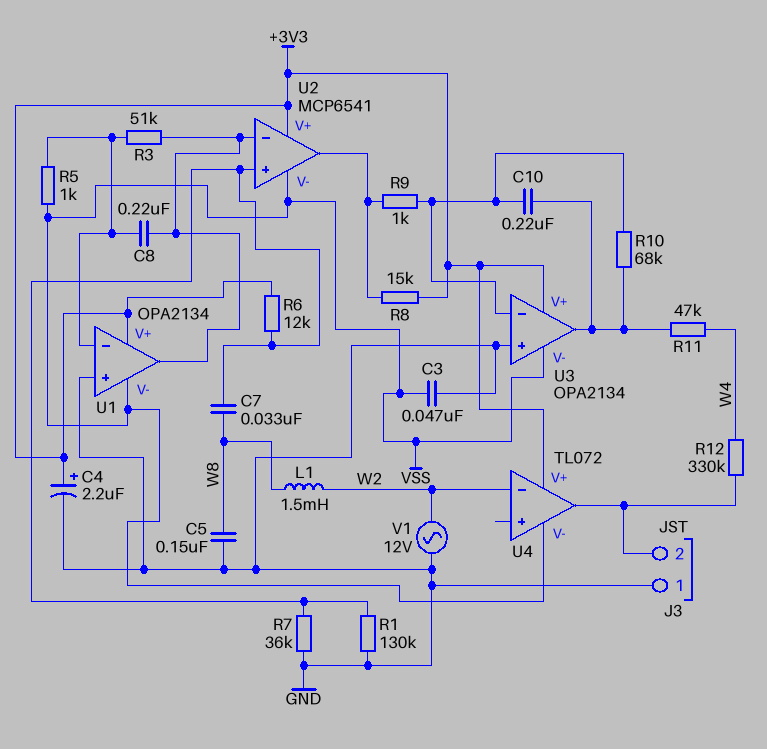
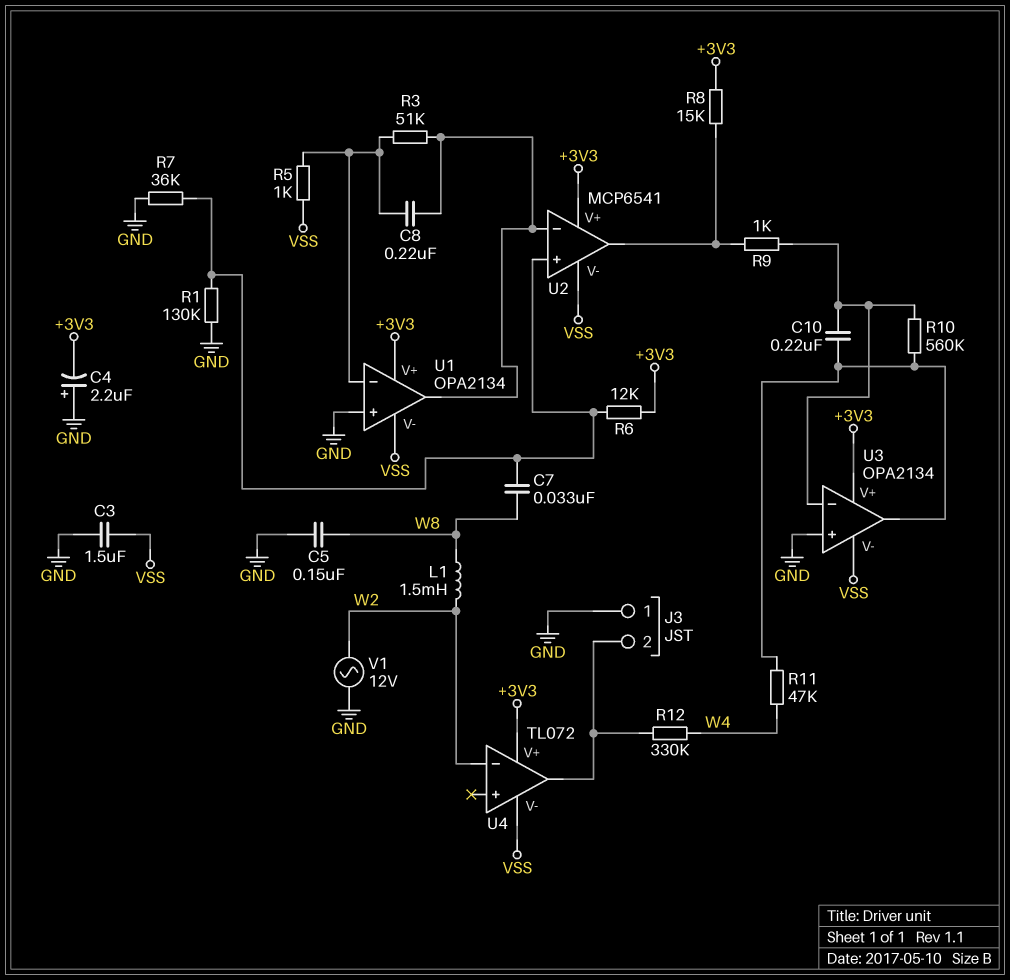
C3: 47nF (GND, VSS) -> 1.5uF (GND, VSS)
C4: 2.2uF (plus +3V3, minus GND) -> 2.2uF (plus GND, minus +3V3)
R10: 68k (U3/in-, U3/out) -> 560k (U3/in-, U3/out)

